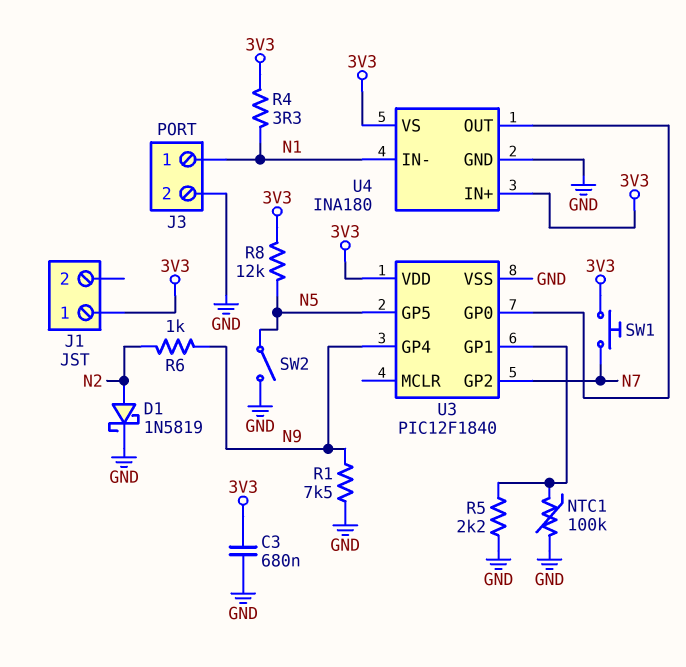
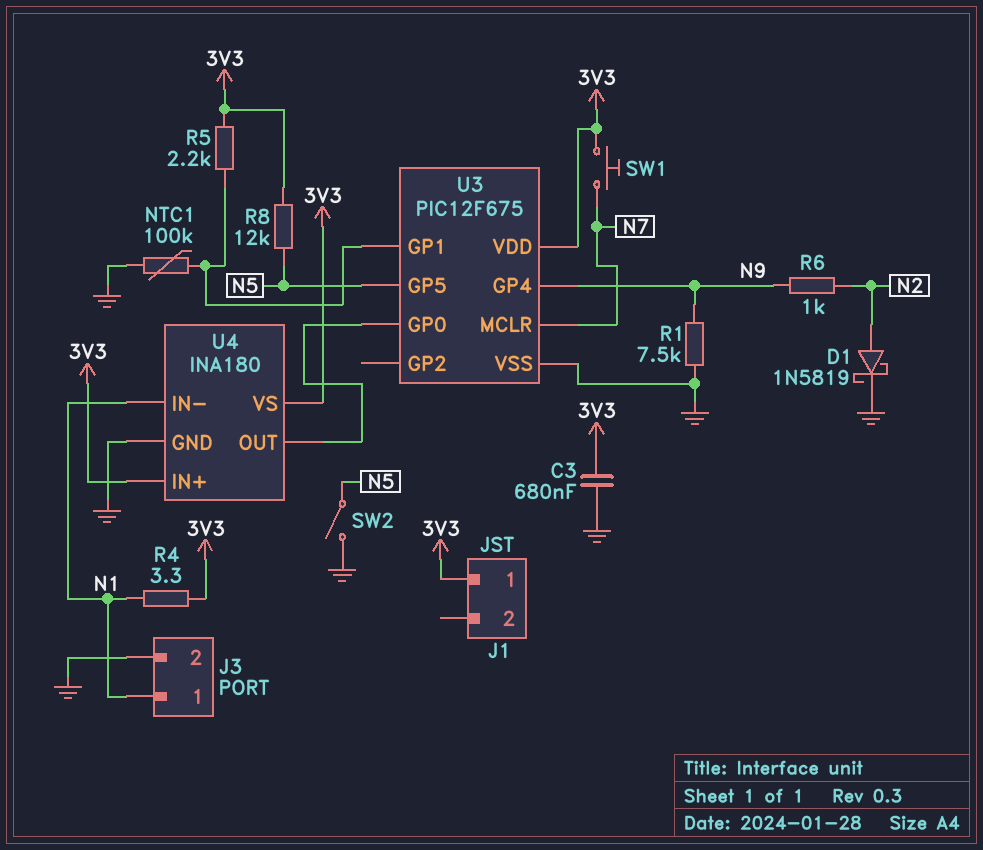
R5: 2.2k (GND, U3/GP1) -> 2.2k (3V3, U3/GP1)
U3: PIC12F1840 -> PIC12F675
U3 pin GP2: N7 -> none
U3 pin MCLR: none -> N7

